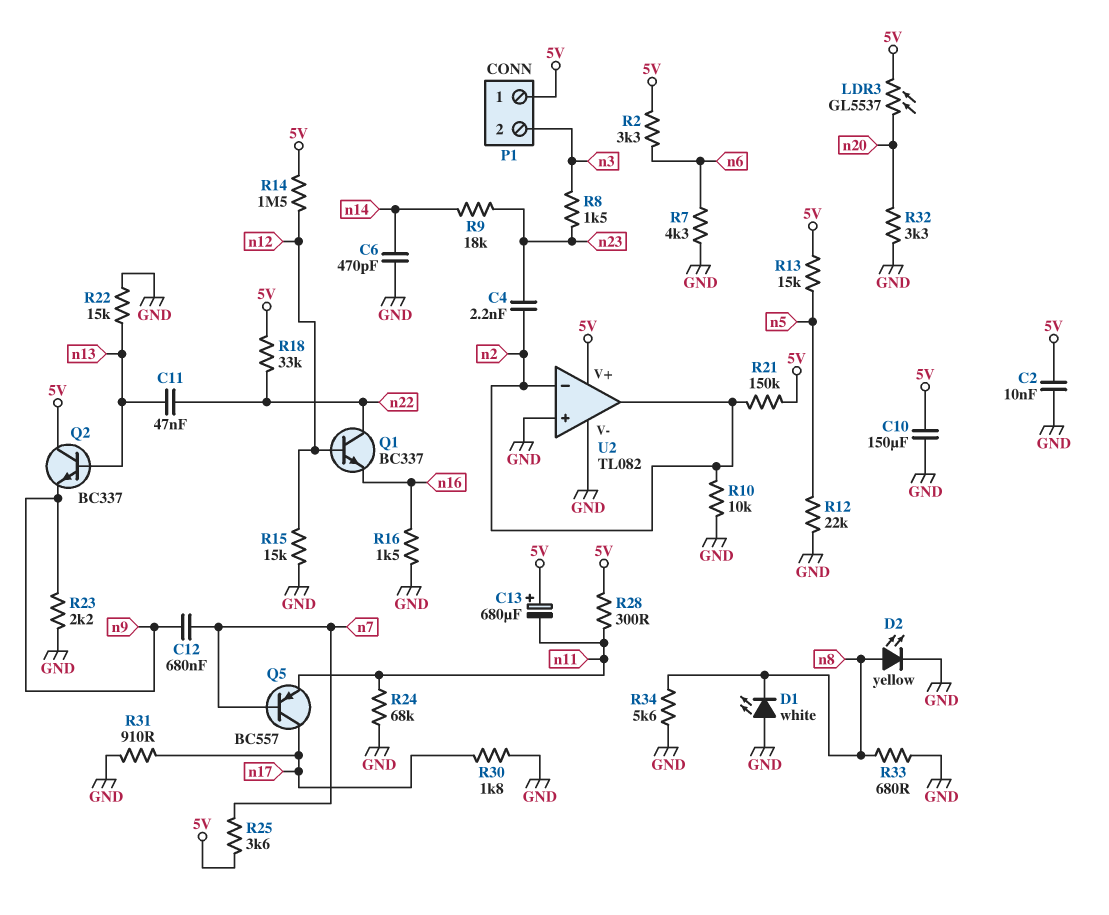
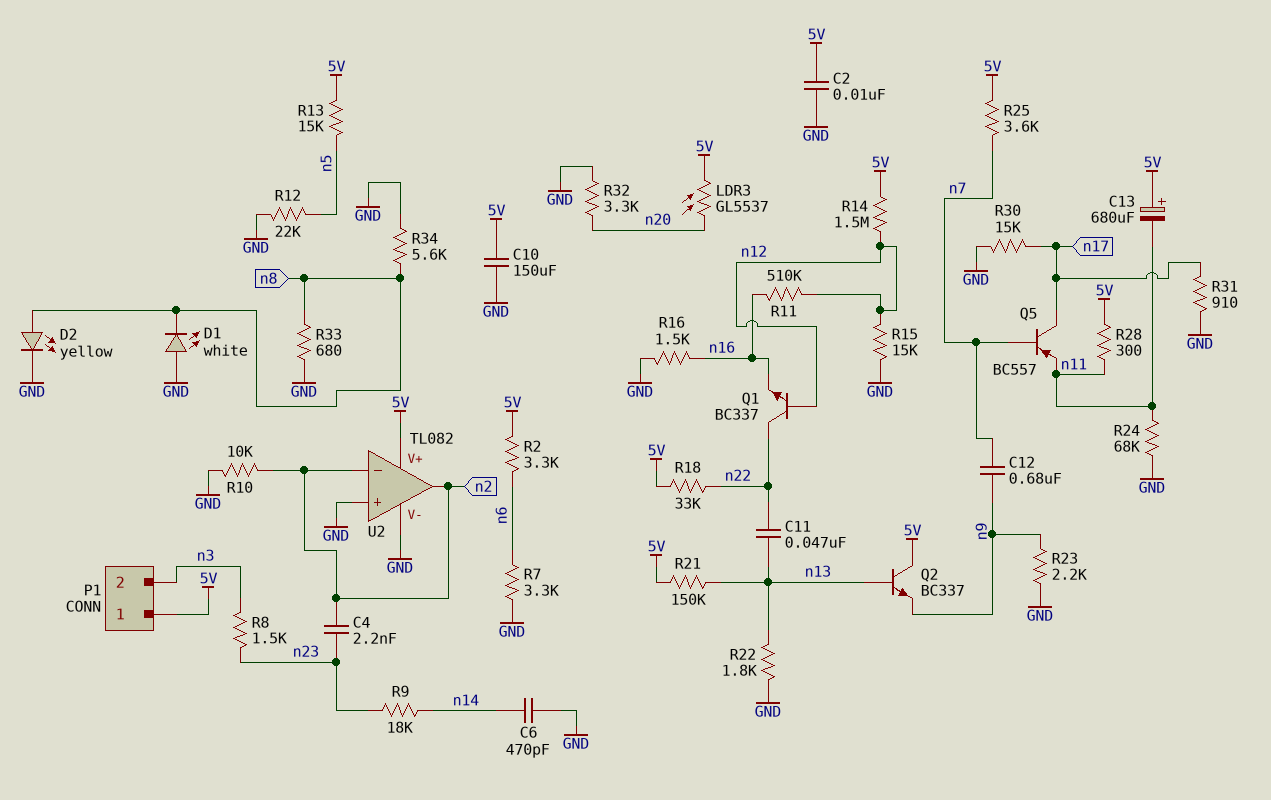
R7: 4.3k (GND, n6) -> 3.3k (GND, n6)
R11: none -> 510k (n12, n16)
R21: 150k (5V, n2) -> 150k (5V, n13)
R22: 15k (GND, n13) -> 1.8k (GND, n13)
R30: 1.8k (GND, n17) -> 15k (GND, n17)

